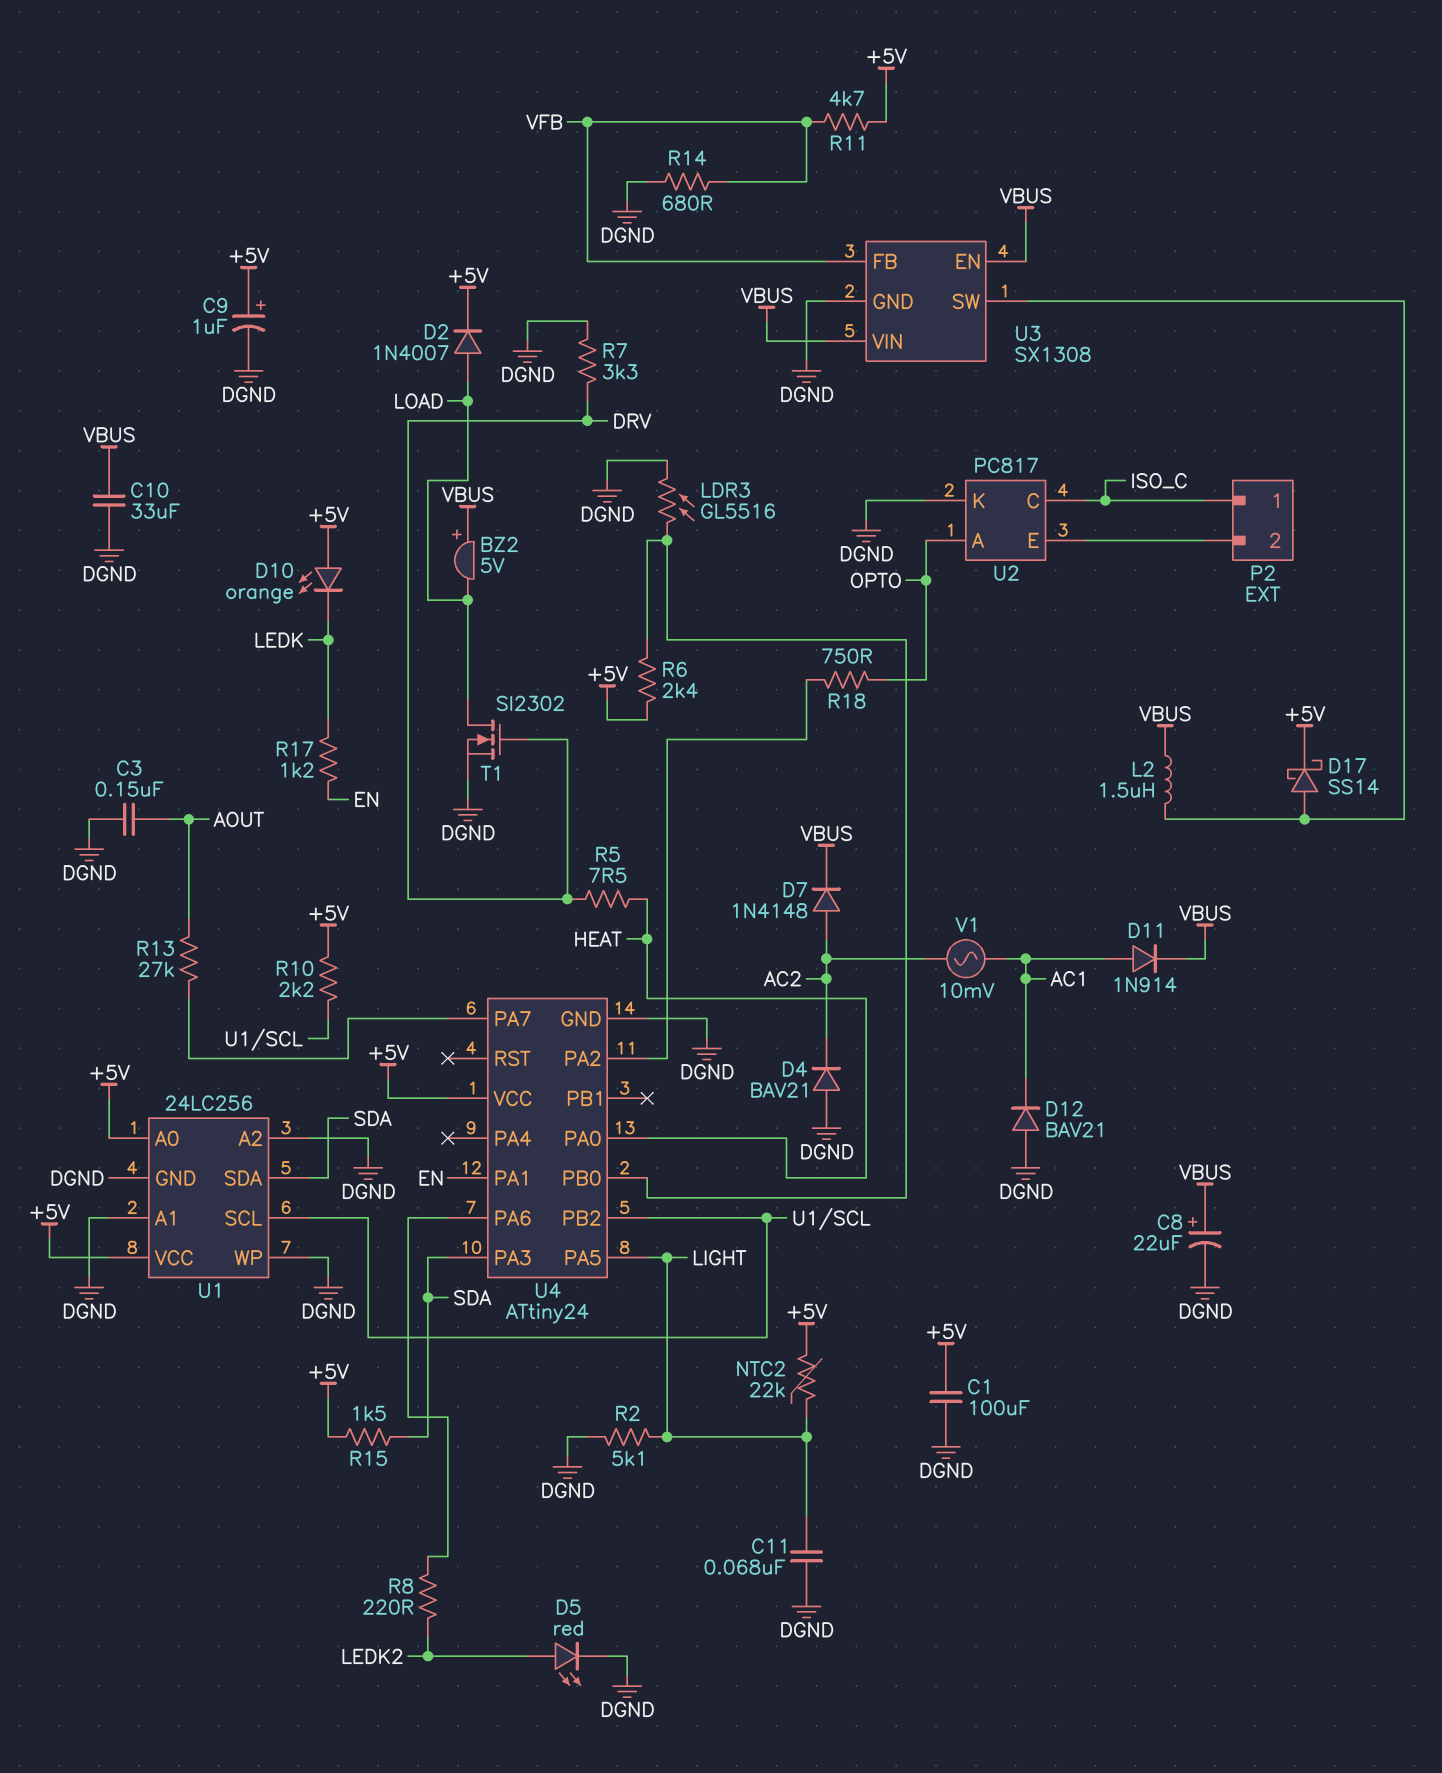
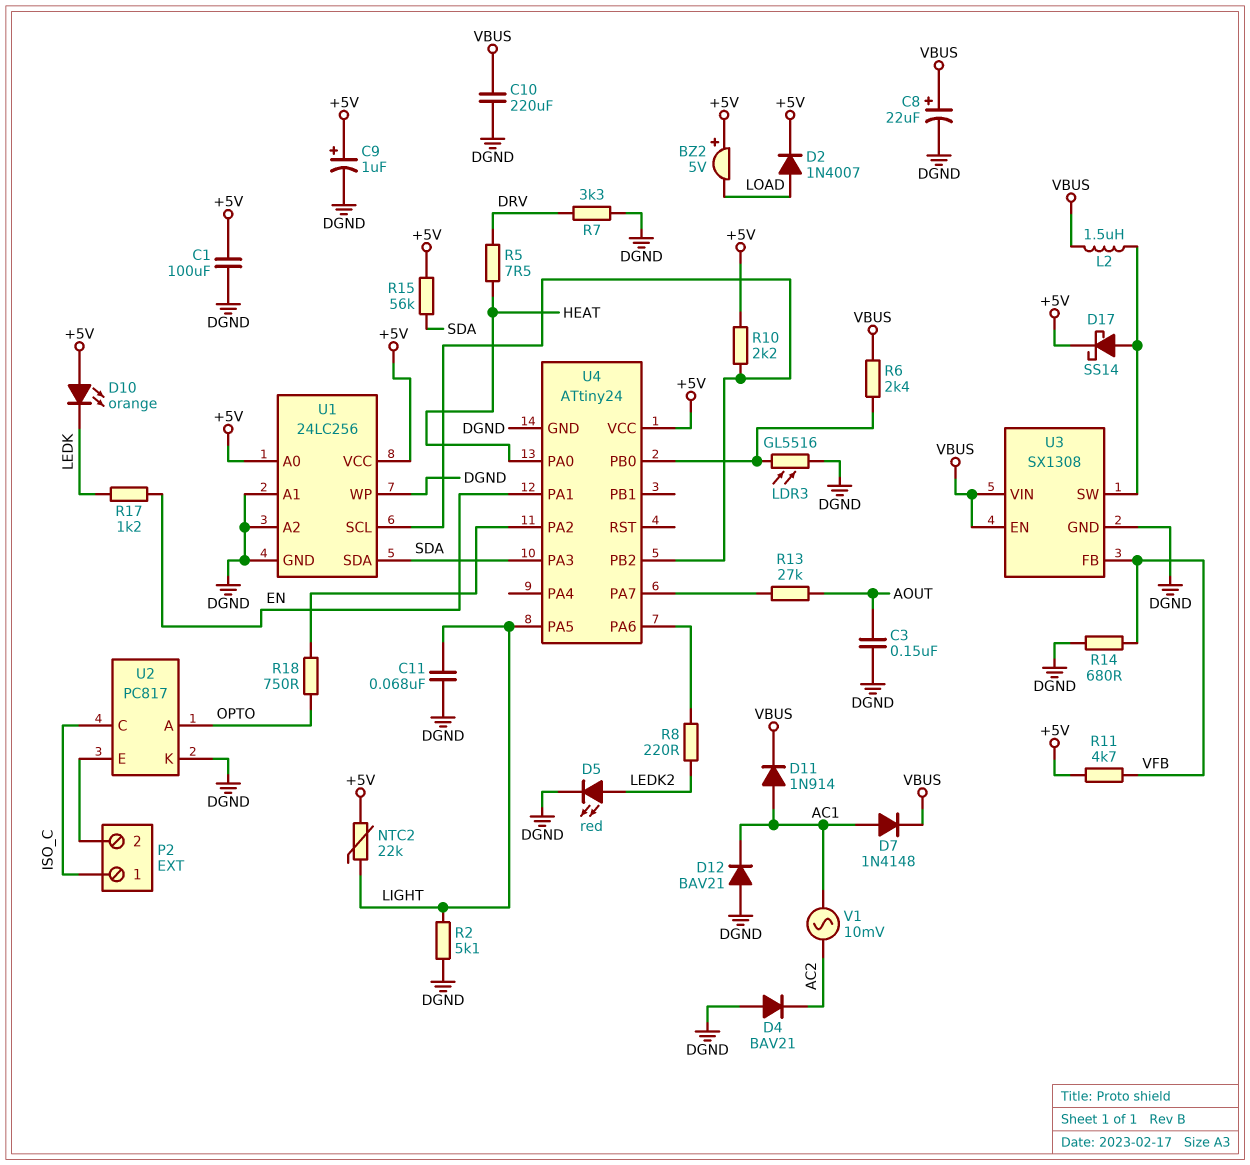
BZ2: buzzer 5V (plus VBUS, minus LOAD) -> buzzer 5V (plus +5V, minus LOAD)
C10: 33uF (DGND, VBUS) -> 220uF (DGND, VBUS)
D7: diode 1N4148 (A AC2, K VBUS) -> diode 1N4148 (A AC1, K VBUS)
R6: 2.4k (+5V, U4/PB0) -> 2.4k (U4/PB0, VBUS)
R15: 1.5k (+5V, SDA) -> 56k (+5V, SDA)
T1: NMOS SI2302 (G DRV, D LOAD, S DGND) -> none

